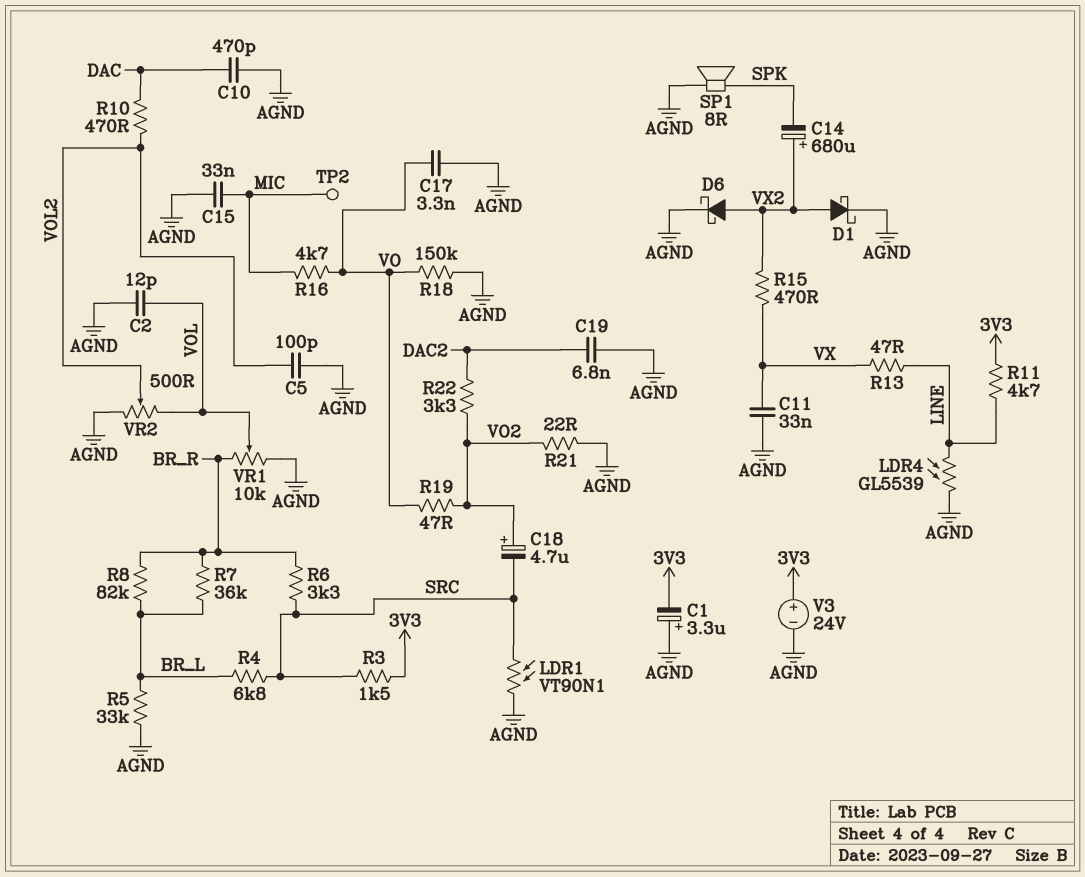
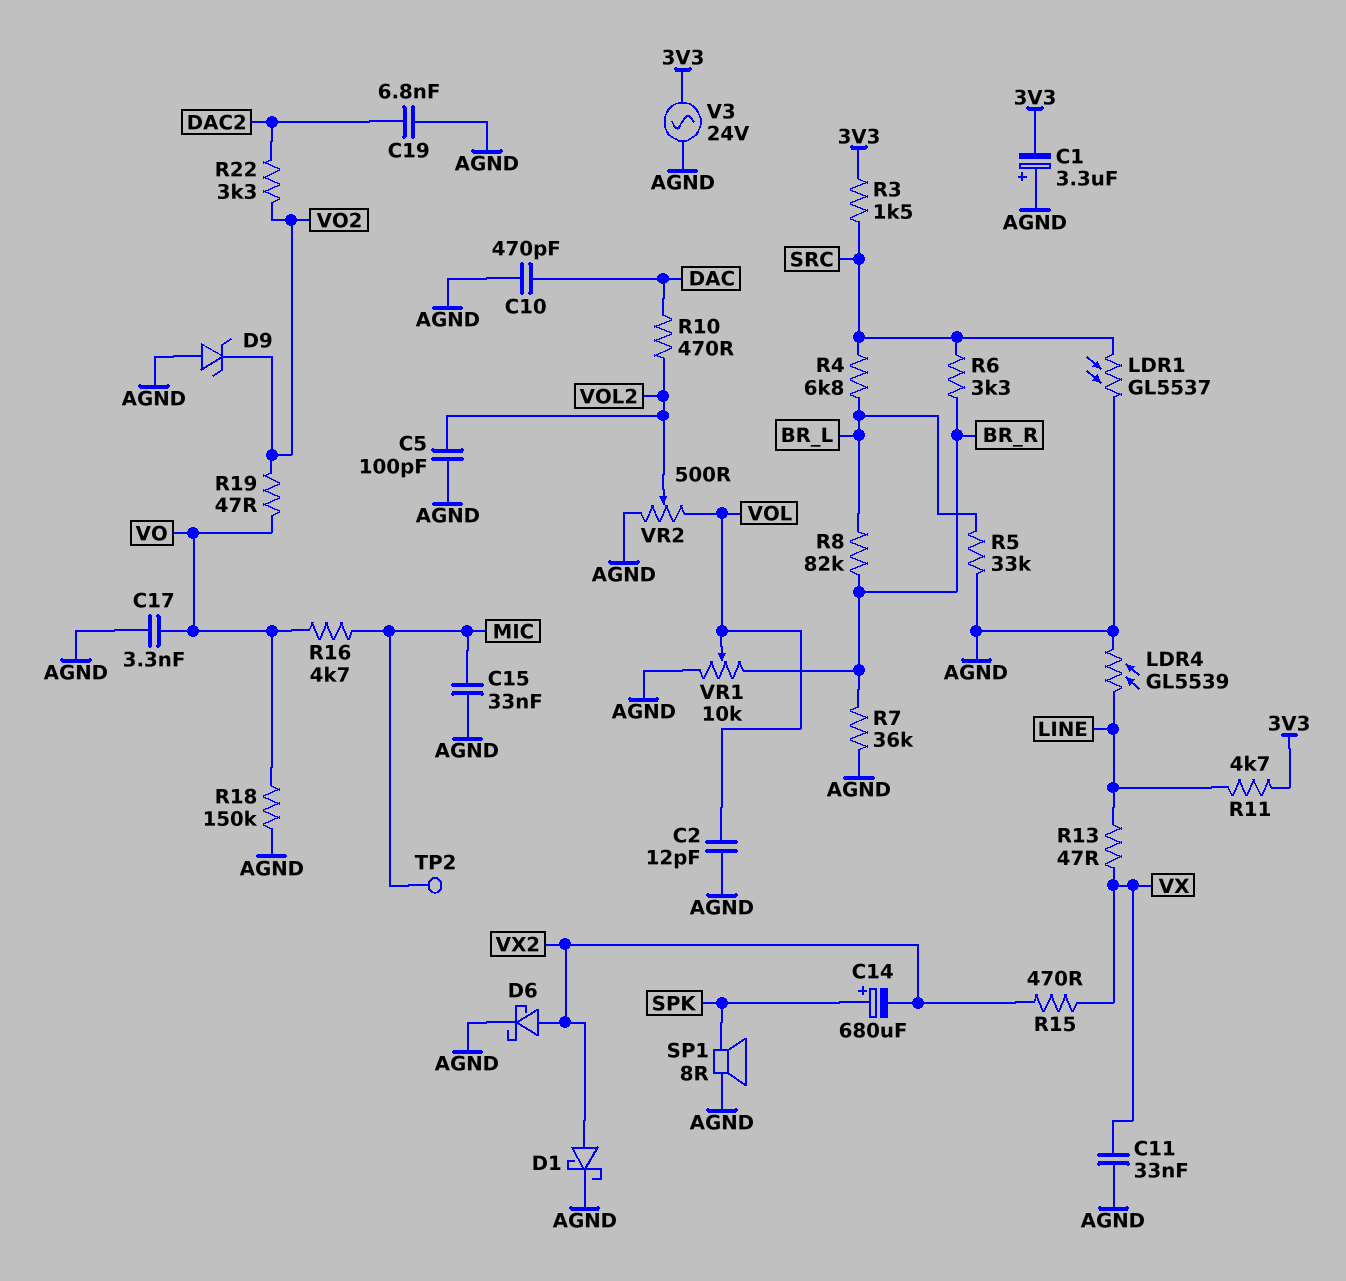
C14: 680uF (plus VX2, minus SPK) -> 680uF (plus SPK, minus VX2)
C18: 4.7uF (plus VO2, minus SRC) -> none
D9: none -> zener (A AGND, K VO2)
LDR1: VT90N1 (AGND, SRC) -> GL5537 (AGND, SRC)
R7: 36k (BR_L, BR_R) -> 36k (AGND, BR_R)
R21: 22 (AGND, VO2) -> none
V3: 24V (plus 3V3, minus AGND) -> AC 24V (3V3, AGND)

